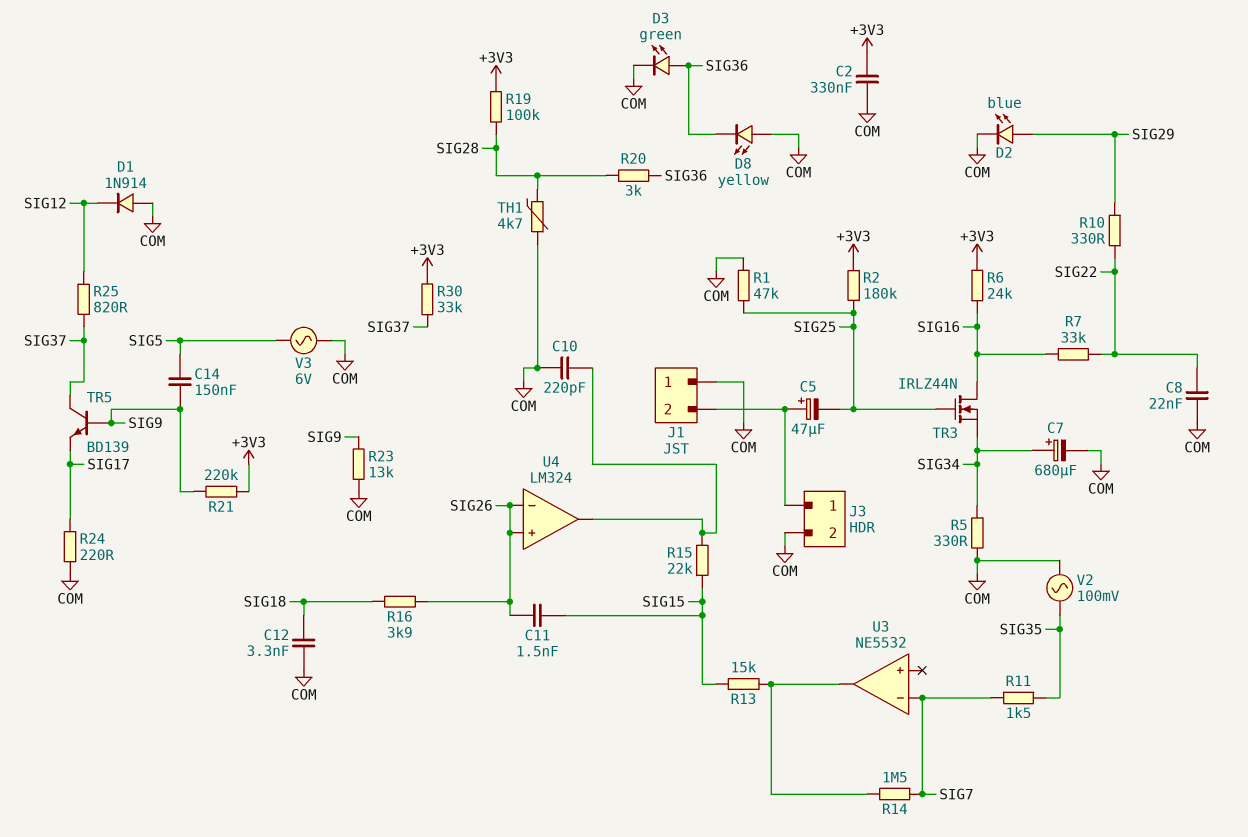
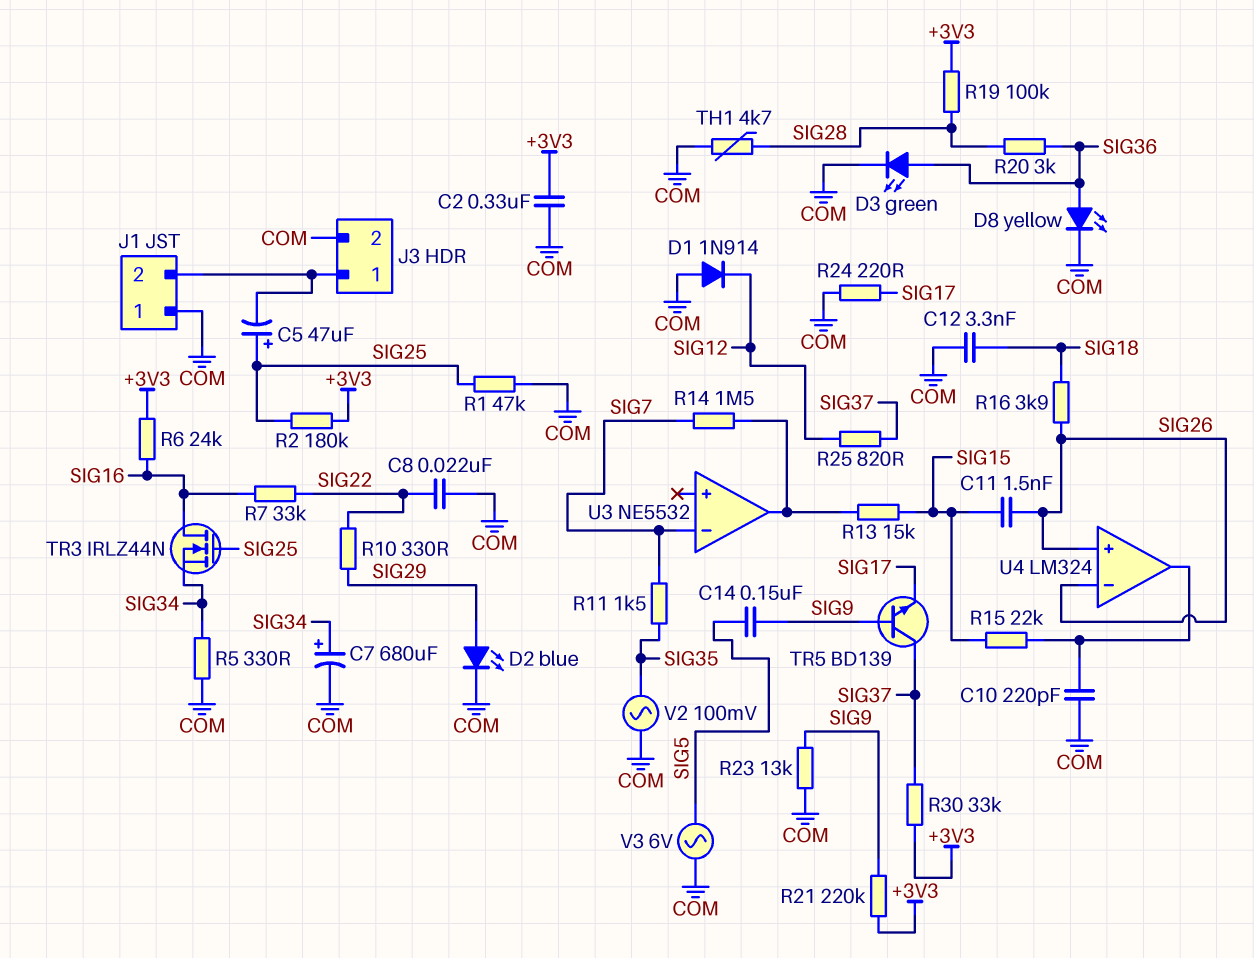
C5: 47uF (plus J1/2, minus SIG25) -> 47uF (plus SIG25, minus J1/2)
D8: LED yellow (A COM, K SIG36) -> LED yellow (A SIG36, K COM)

